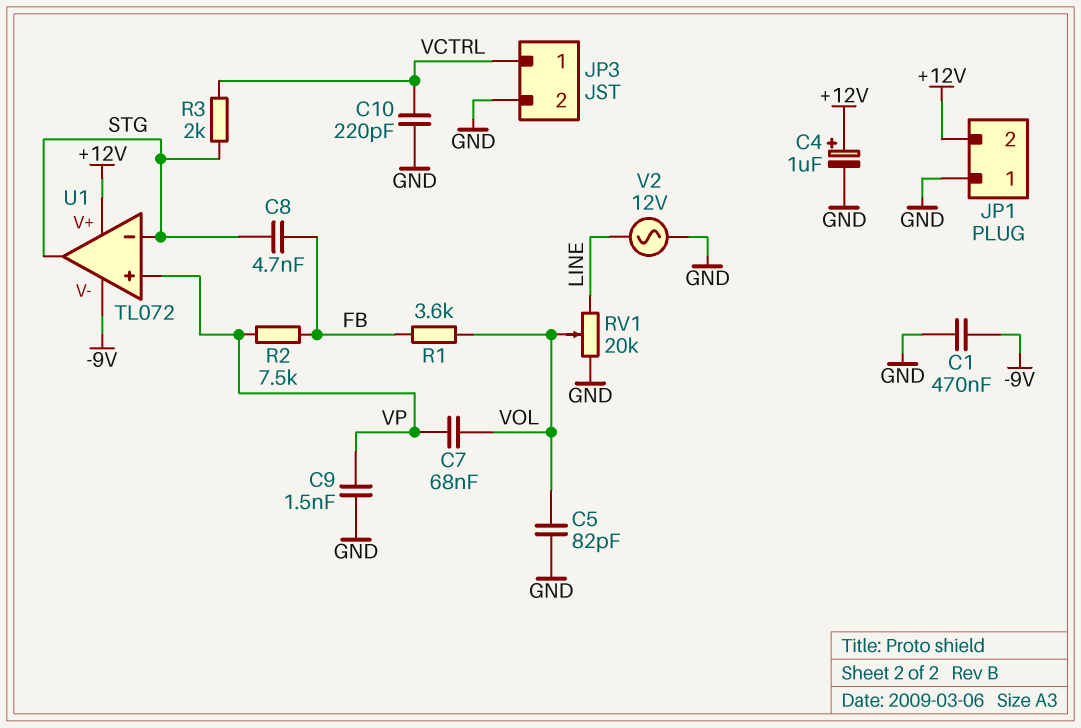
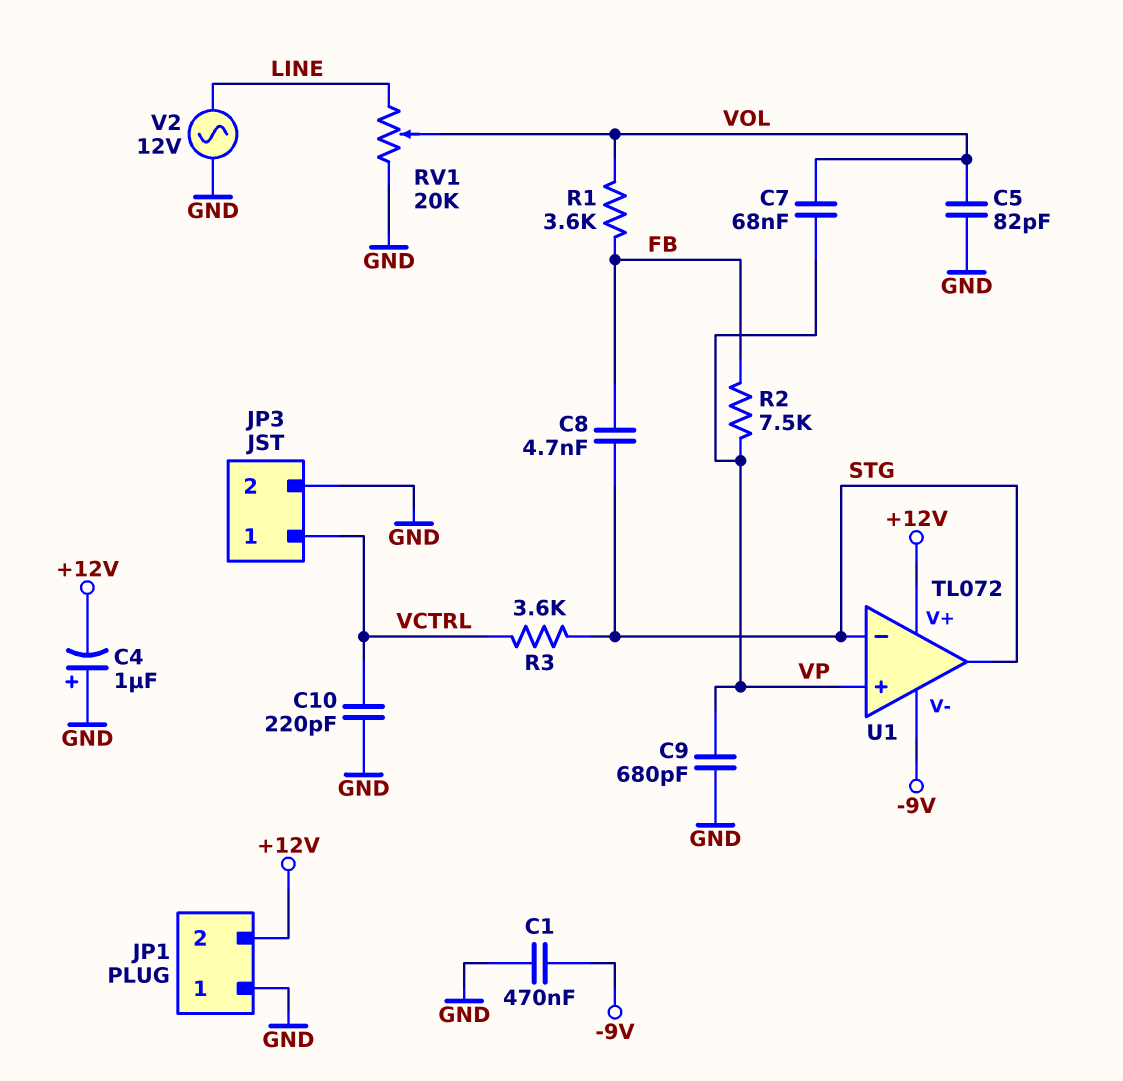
C4: 1uF (plus +12V, minus GND) -> 1uF (plus GND, minus +12V)
C9: 1.5nF (GND, VP) -> 680pF (GND, VP)
R3: 2k (STG, VCTRL) -> 3.6k (STG, VCTRL)

